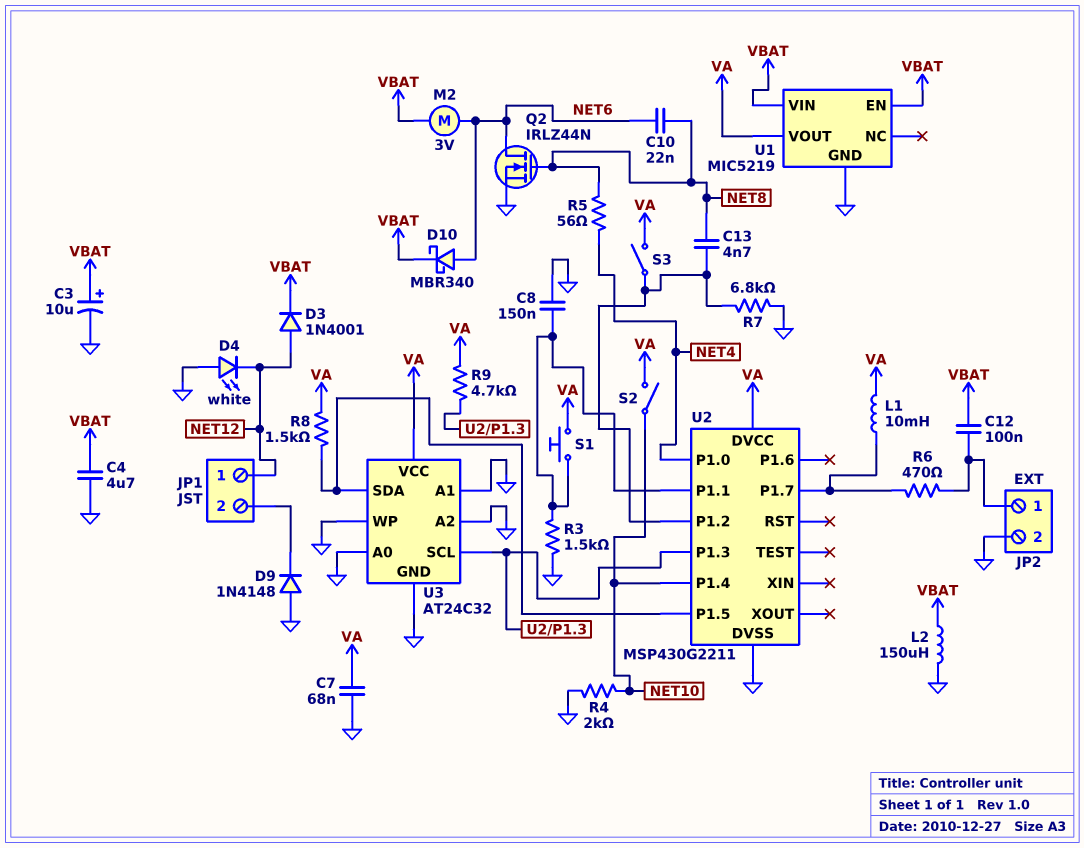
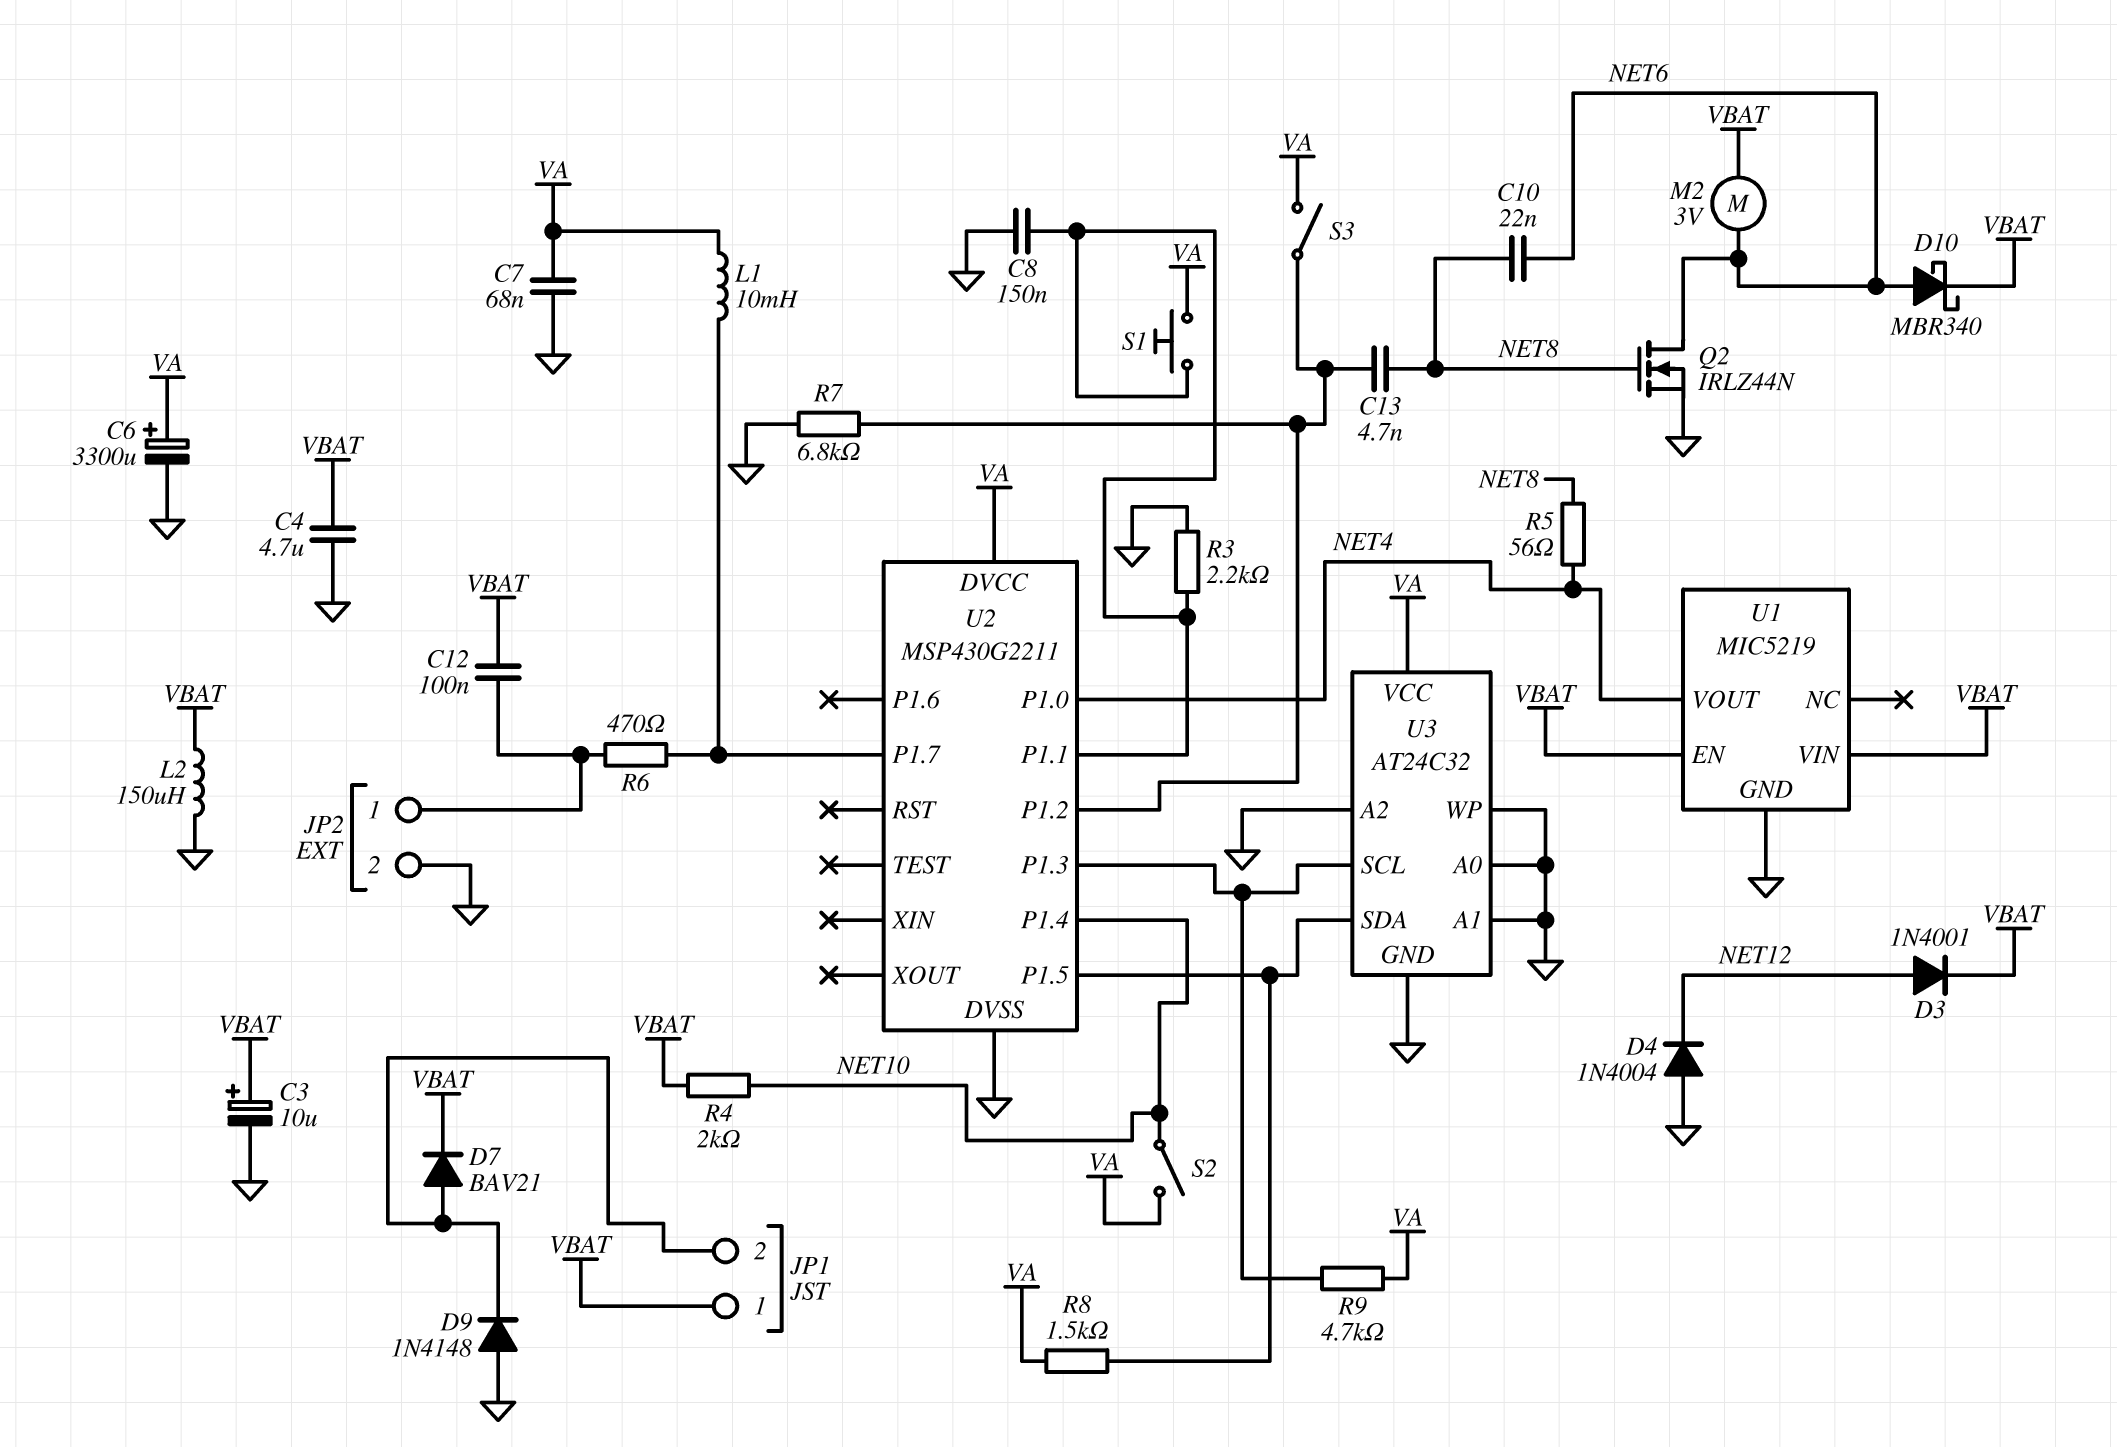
C6: none -> 3300uF (plus VA, minus GND)
D4: LED white (A GND, K NET12) -> diode 1N4004 (A GND, K NET12)
D7: none -> diode BAV21 (A JP1/2, K VBAT)
JP1 pin 1: NET12 -> VBAT
R3: 1.5k (GND, U2/P1.1) -> 2.2k (GND, U2/P1.1)
R4: 2k (GND, NET10) -> 2k (NET10, VBAT)
U1 pin VOUT: VA -> NET4

